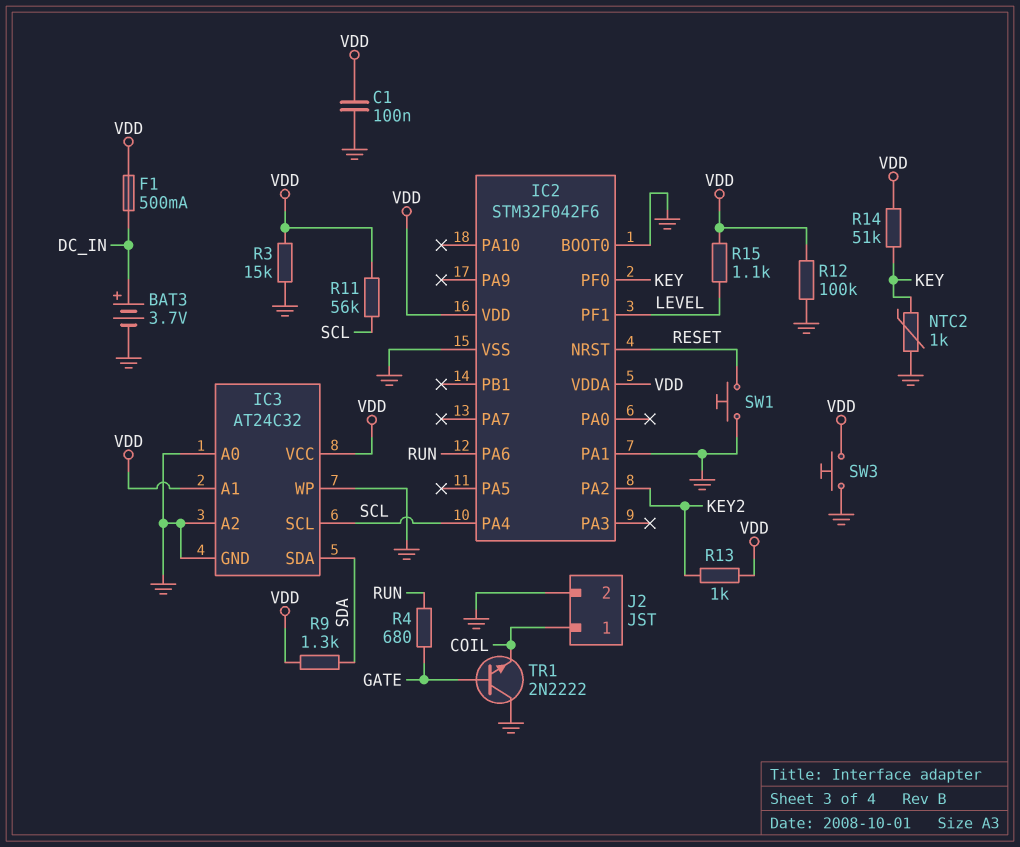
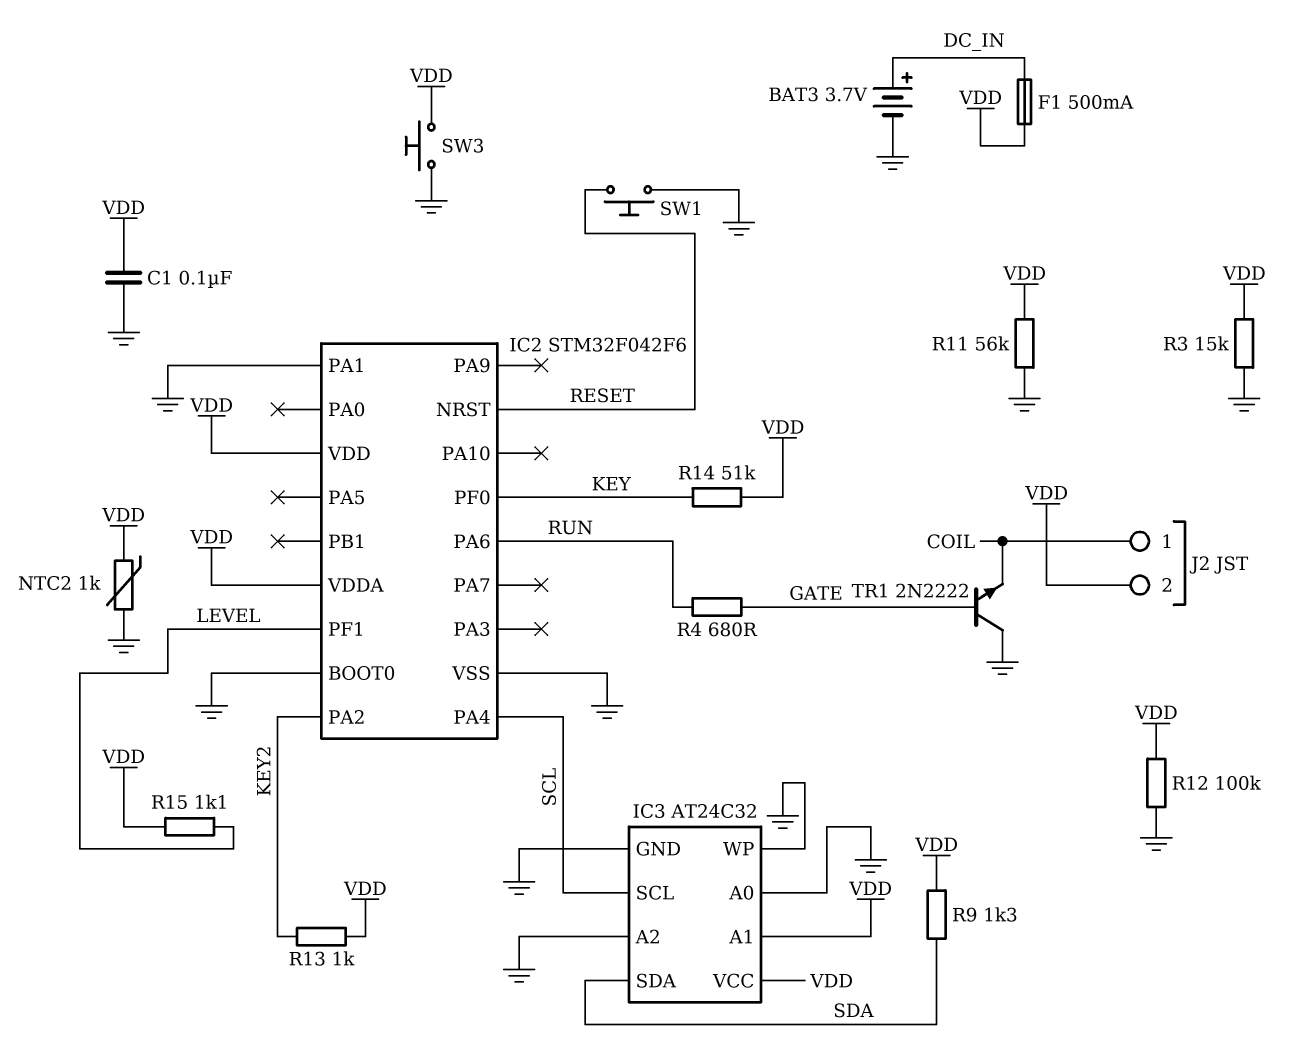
J2 pin 2: GND -> VDD
NTC2: 1k (GND, KEY) -> 1k (GND, VDD)
R11: 56k (SCL, VDD) -> 56k (GND, VDD)

